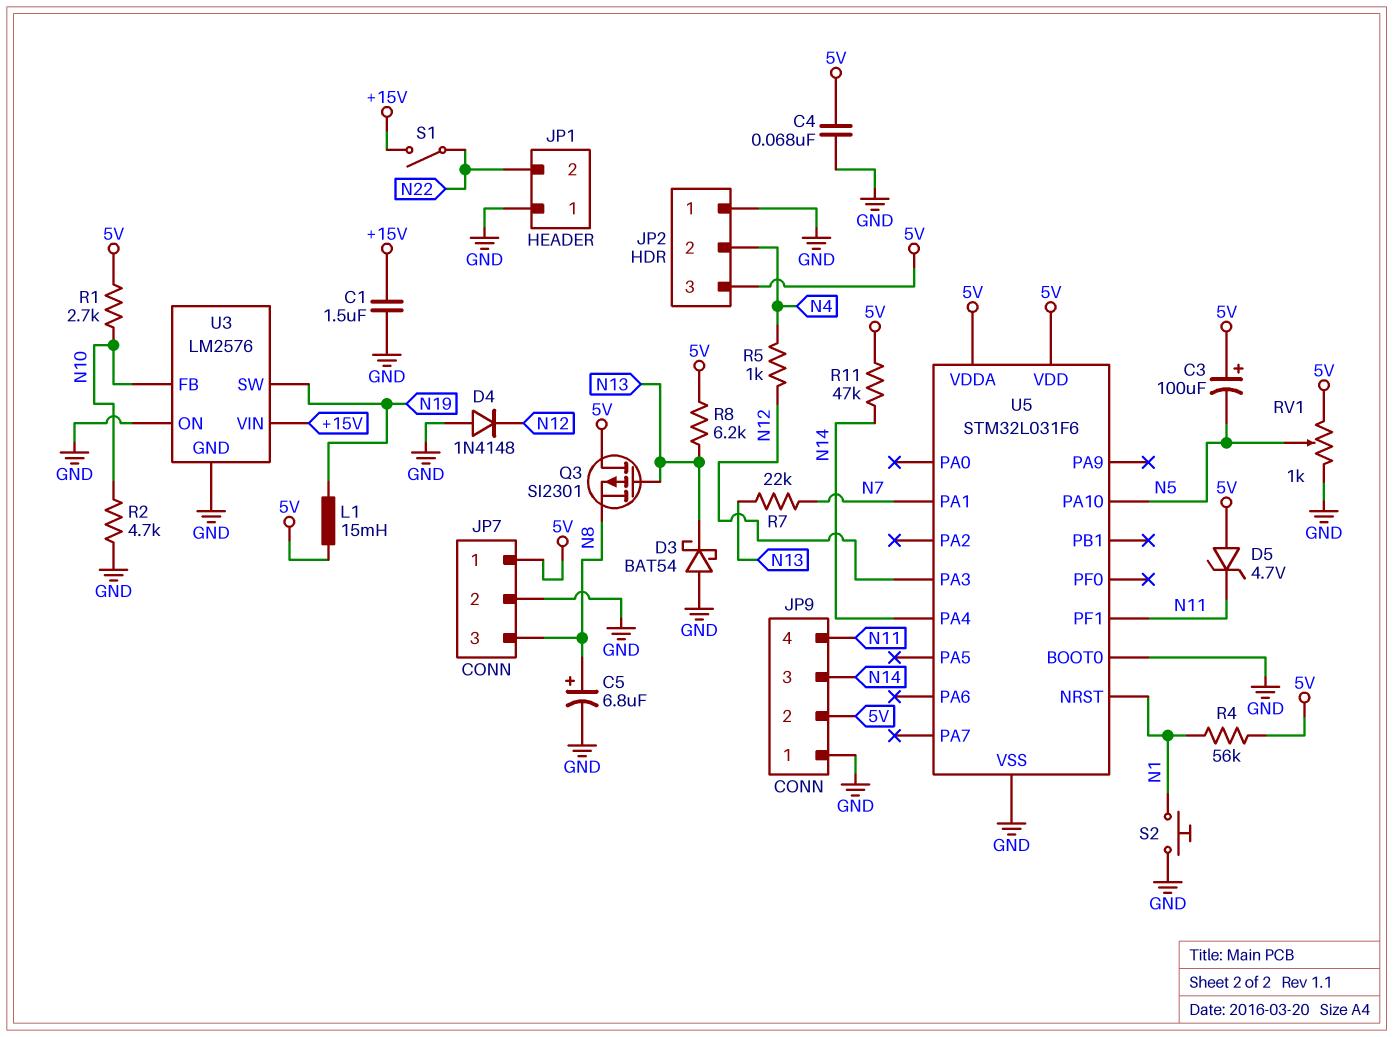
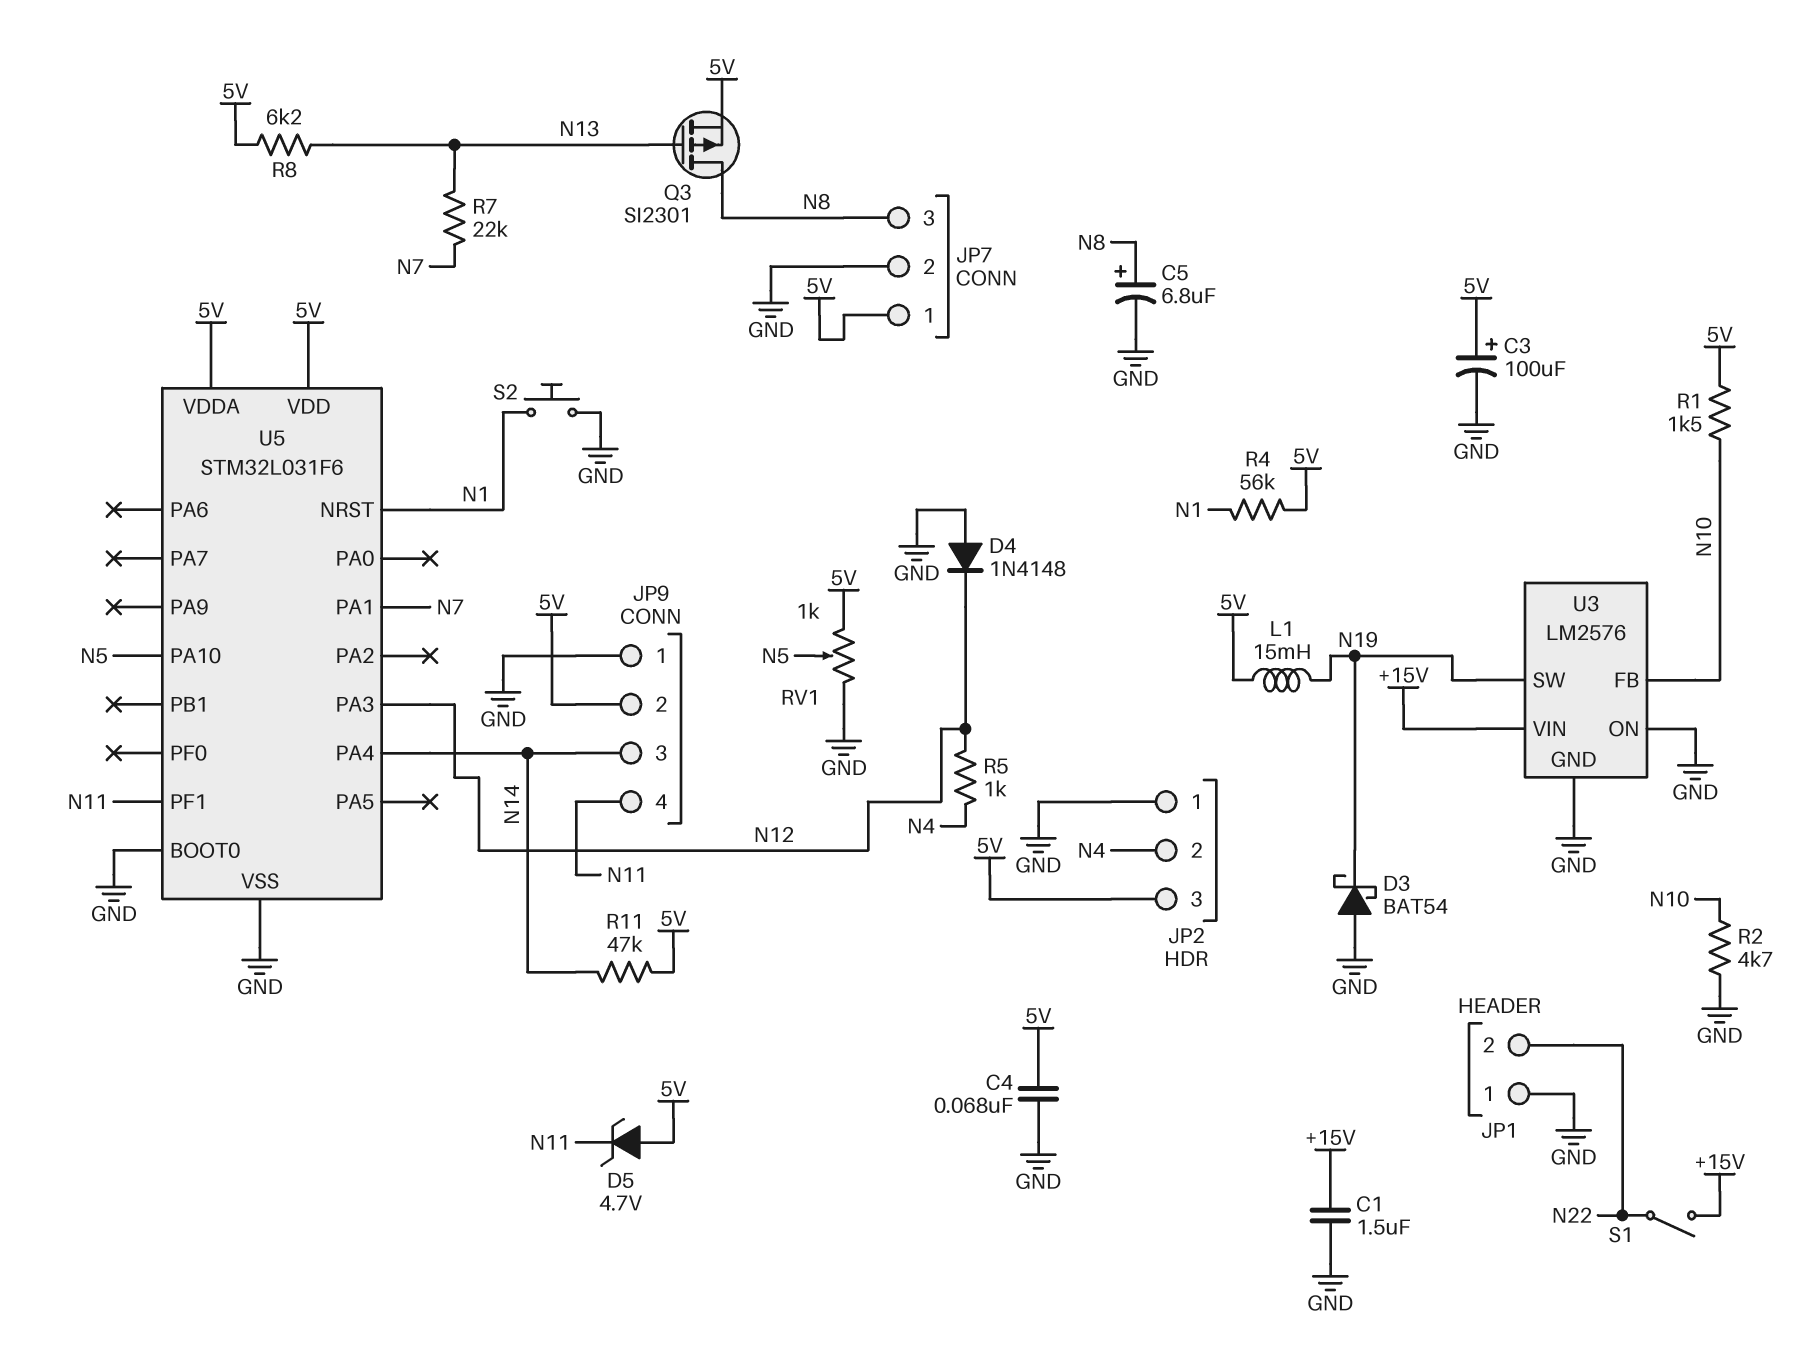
C3: 100uF (plus 5V, minus N5) -> 100uF (plus 5V, minus GND)
D3: schottky BAT54 (A GND, K N13) -> schottky BAT54 (A GND, K N19)
Q3: PMOS SI2301 (G N13, D 5V, S N8) -> PMOS SI2301 (G N13, D N8, S 5V)
R1: 2.7k (5V, N10) -> 1.5k (5V, N10)

